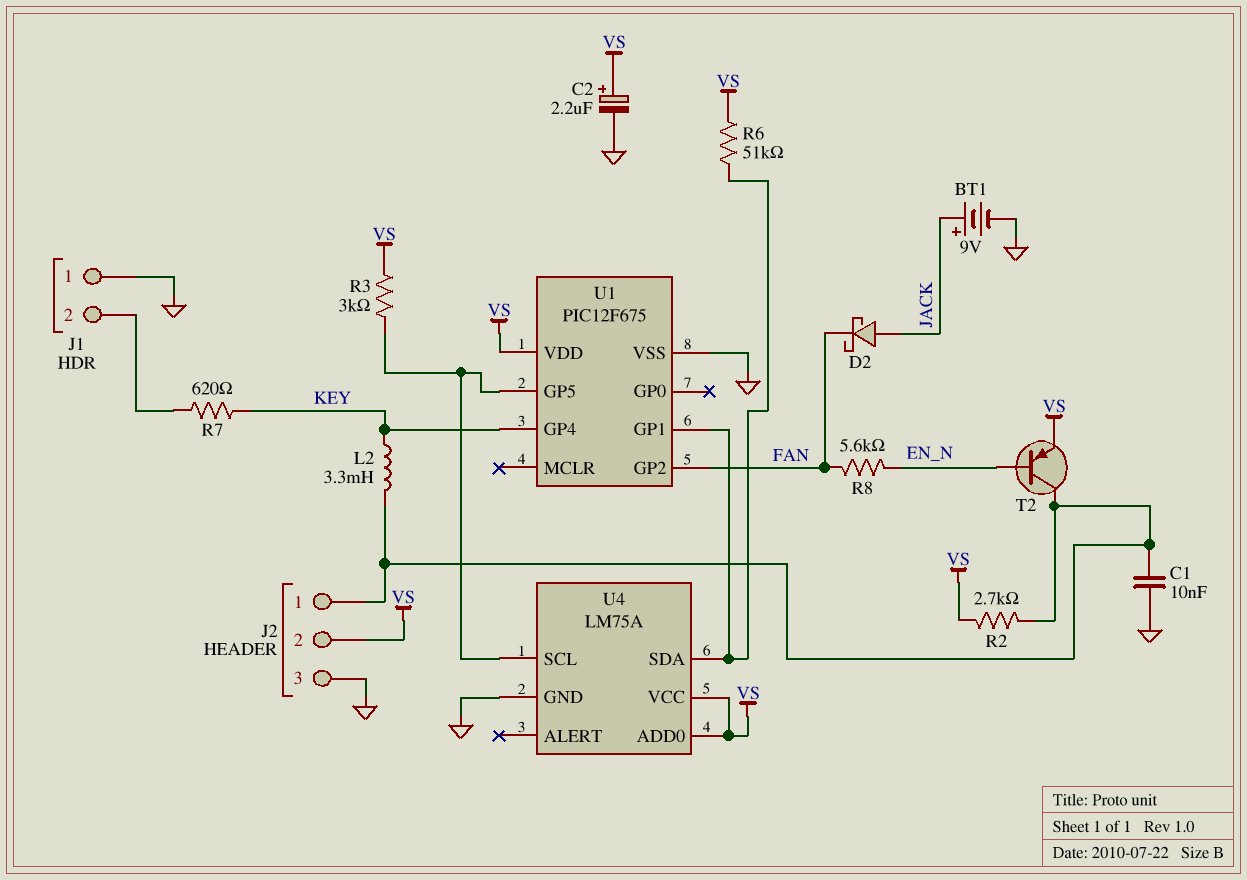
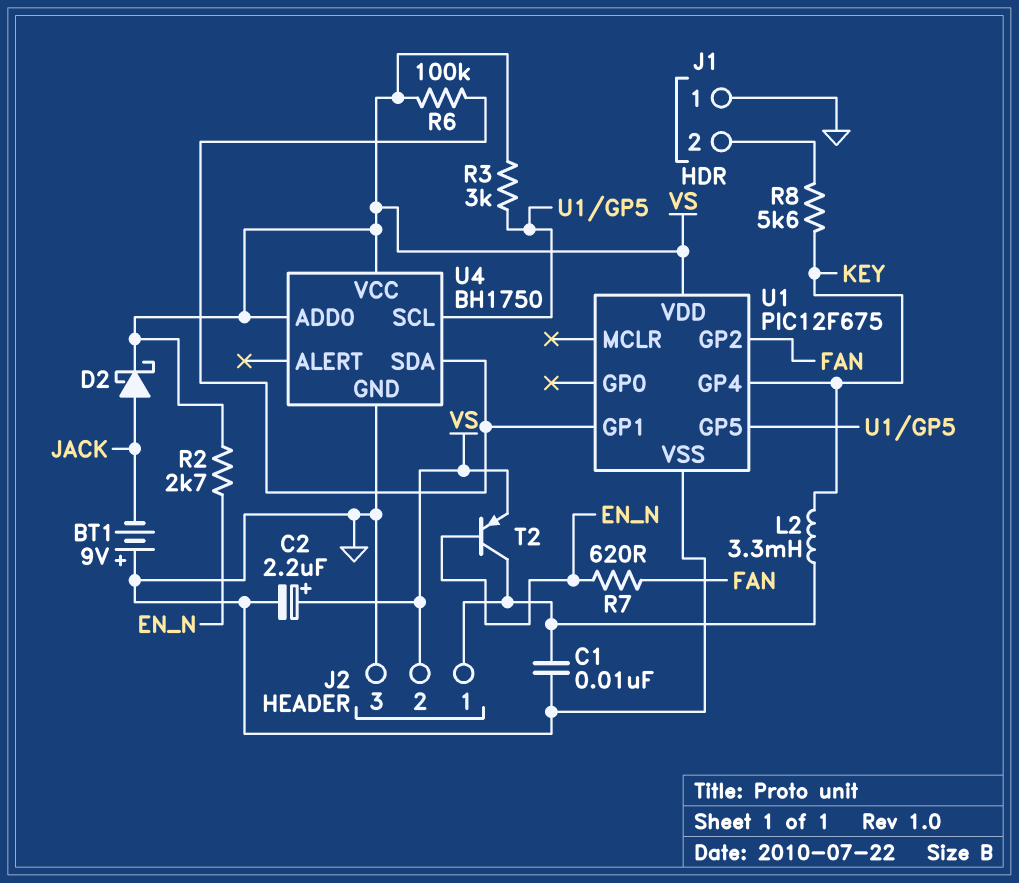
BT1: 9V (plus JACK, minus GND) -> 9V (plus GND, minus JACK)
D2: schottky (A JACK, K FAN) -> schottky (A JACK, K VS)
R2: 2.7k (J2/1, VS) -> 2.7k (EN_N, VS)
R6: 51k (U1/GP1, VS) -> 100k (U1/GP1, VS)
R7: 620 (J1/2, KEY) -> 620 (EN_N, FAN)
R8: 5.6k (EN_N, FAN) -> 5.6k (J1/2, KEY)
U4: LM75A -> BH1750

